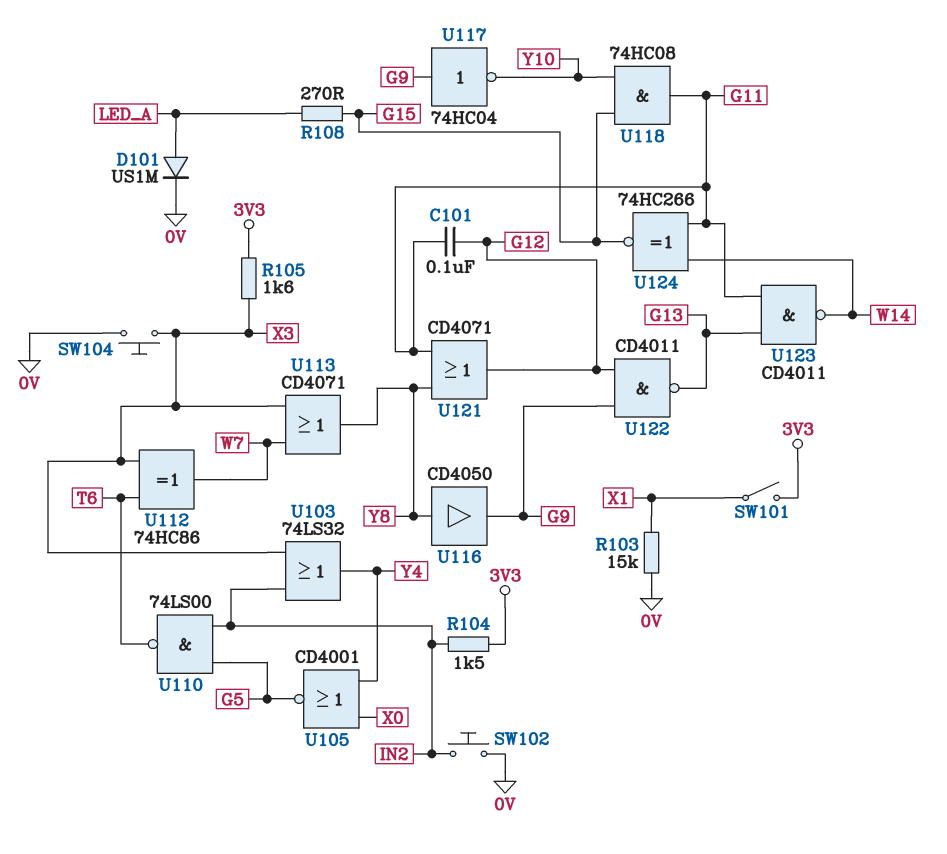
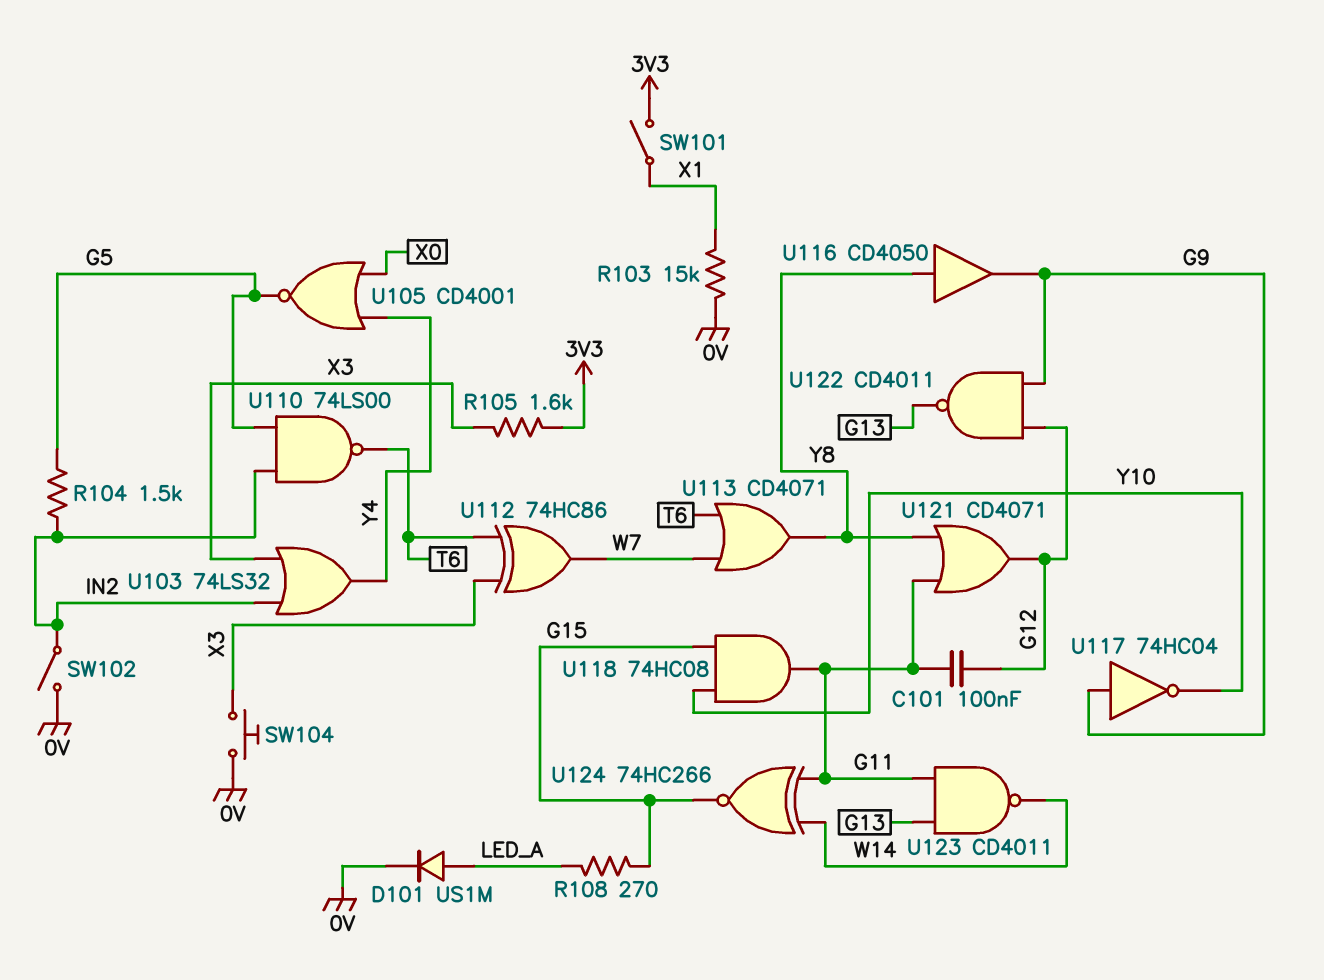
R104: 1.5k (3V3, IN2) -> 1.5k (G5, IN2)
SW102: button (0V, IN2) -> switch (0V, IN2)
U113: OR CD4071 (in W7, in X3, out Y8) -> OR CD4071 (in T6, in W7, out Y8)

